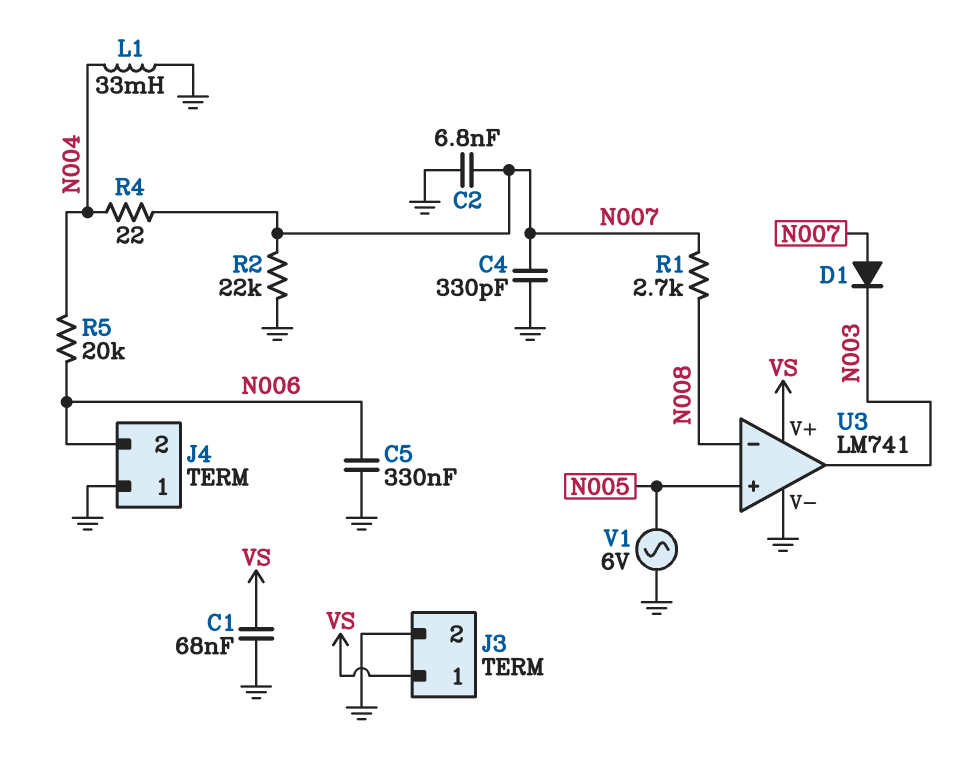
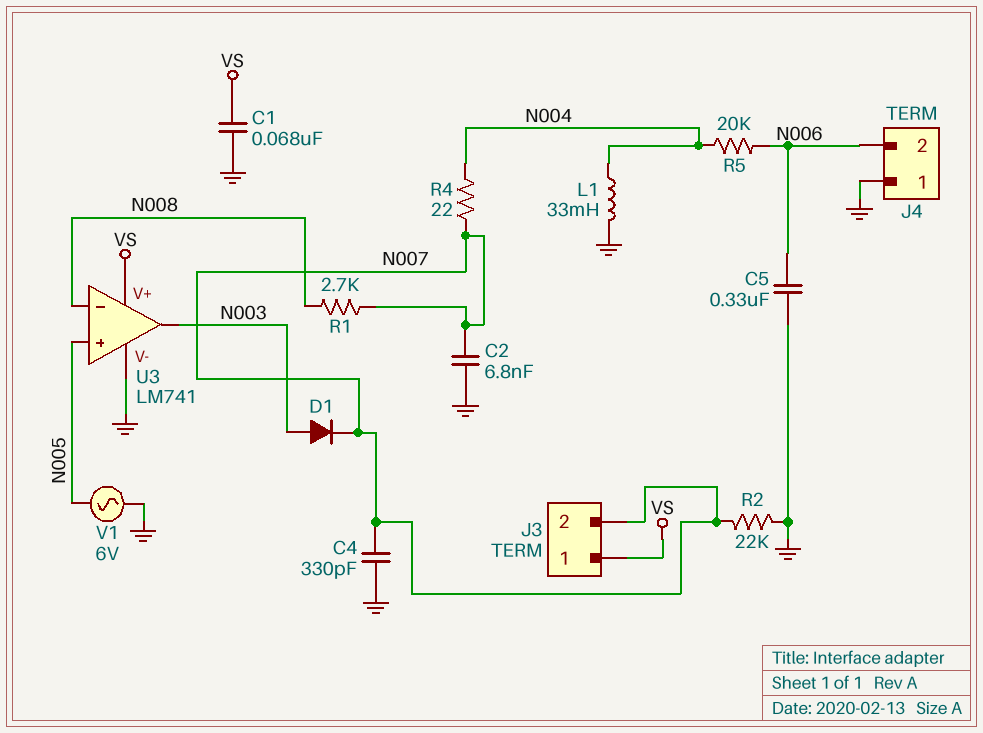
D1: diode (A N007, K N003) -> diode (A N003, K N007)
J3 pin 2: GND -> N007

